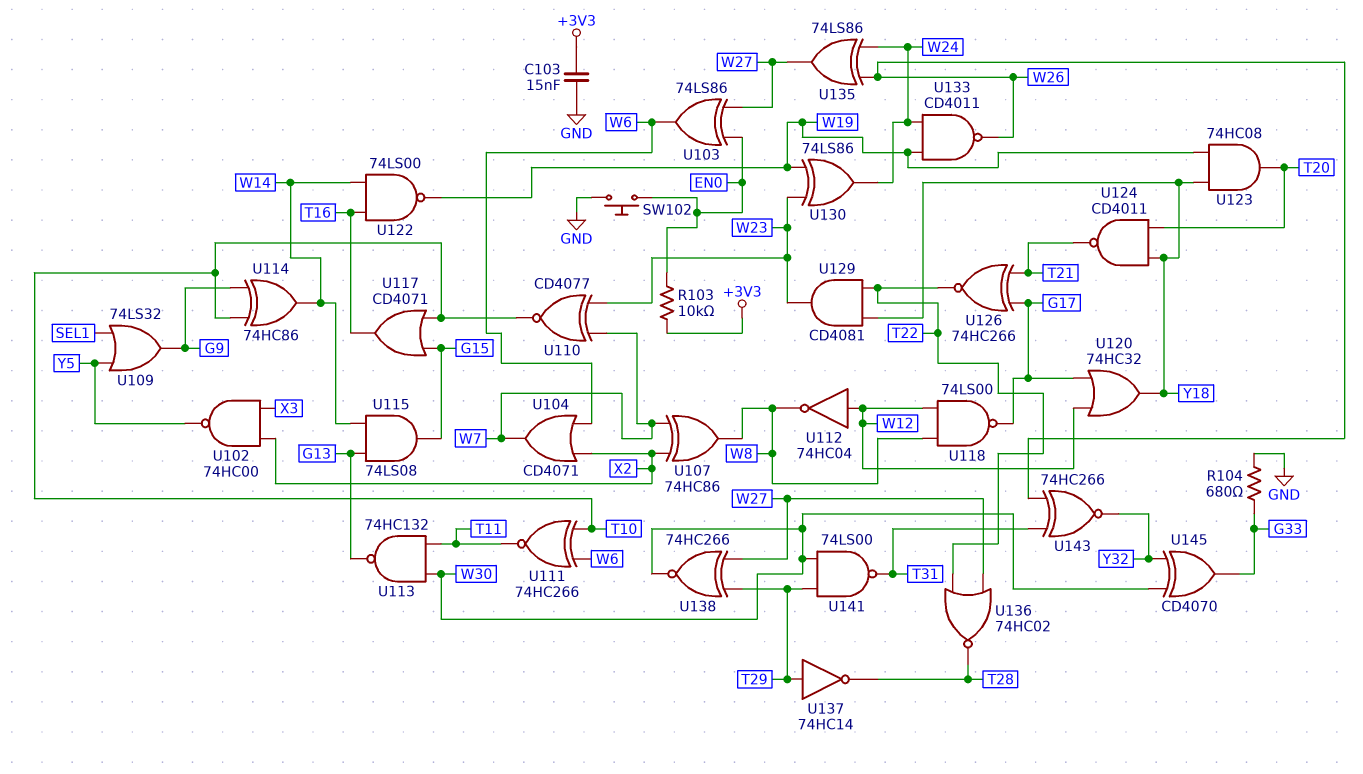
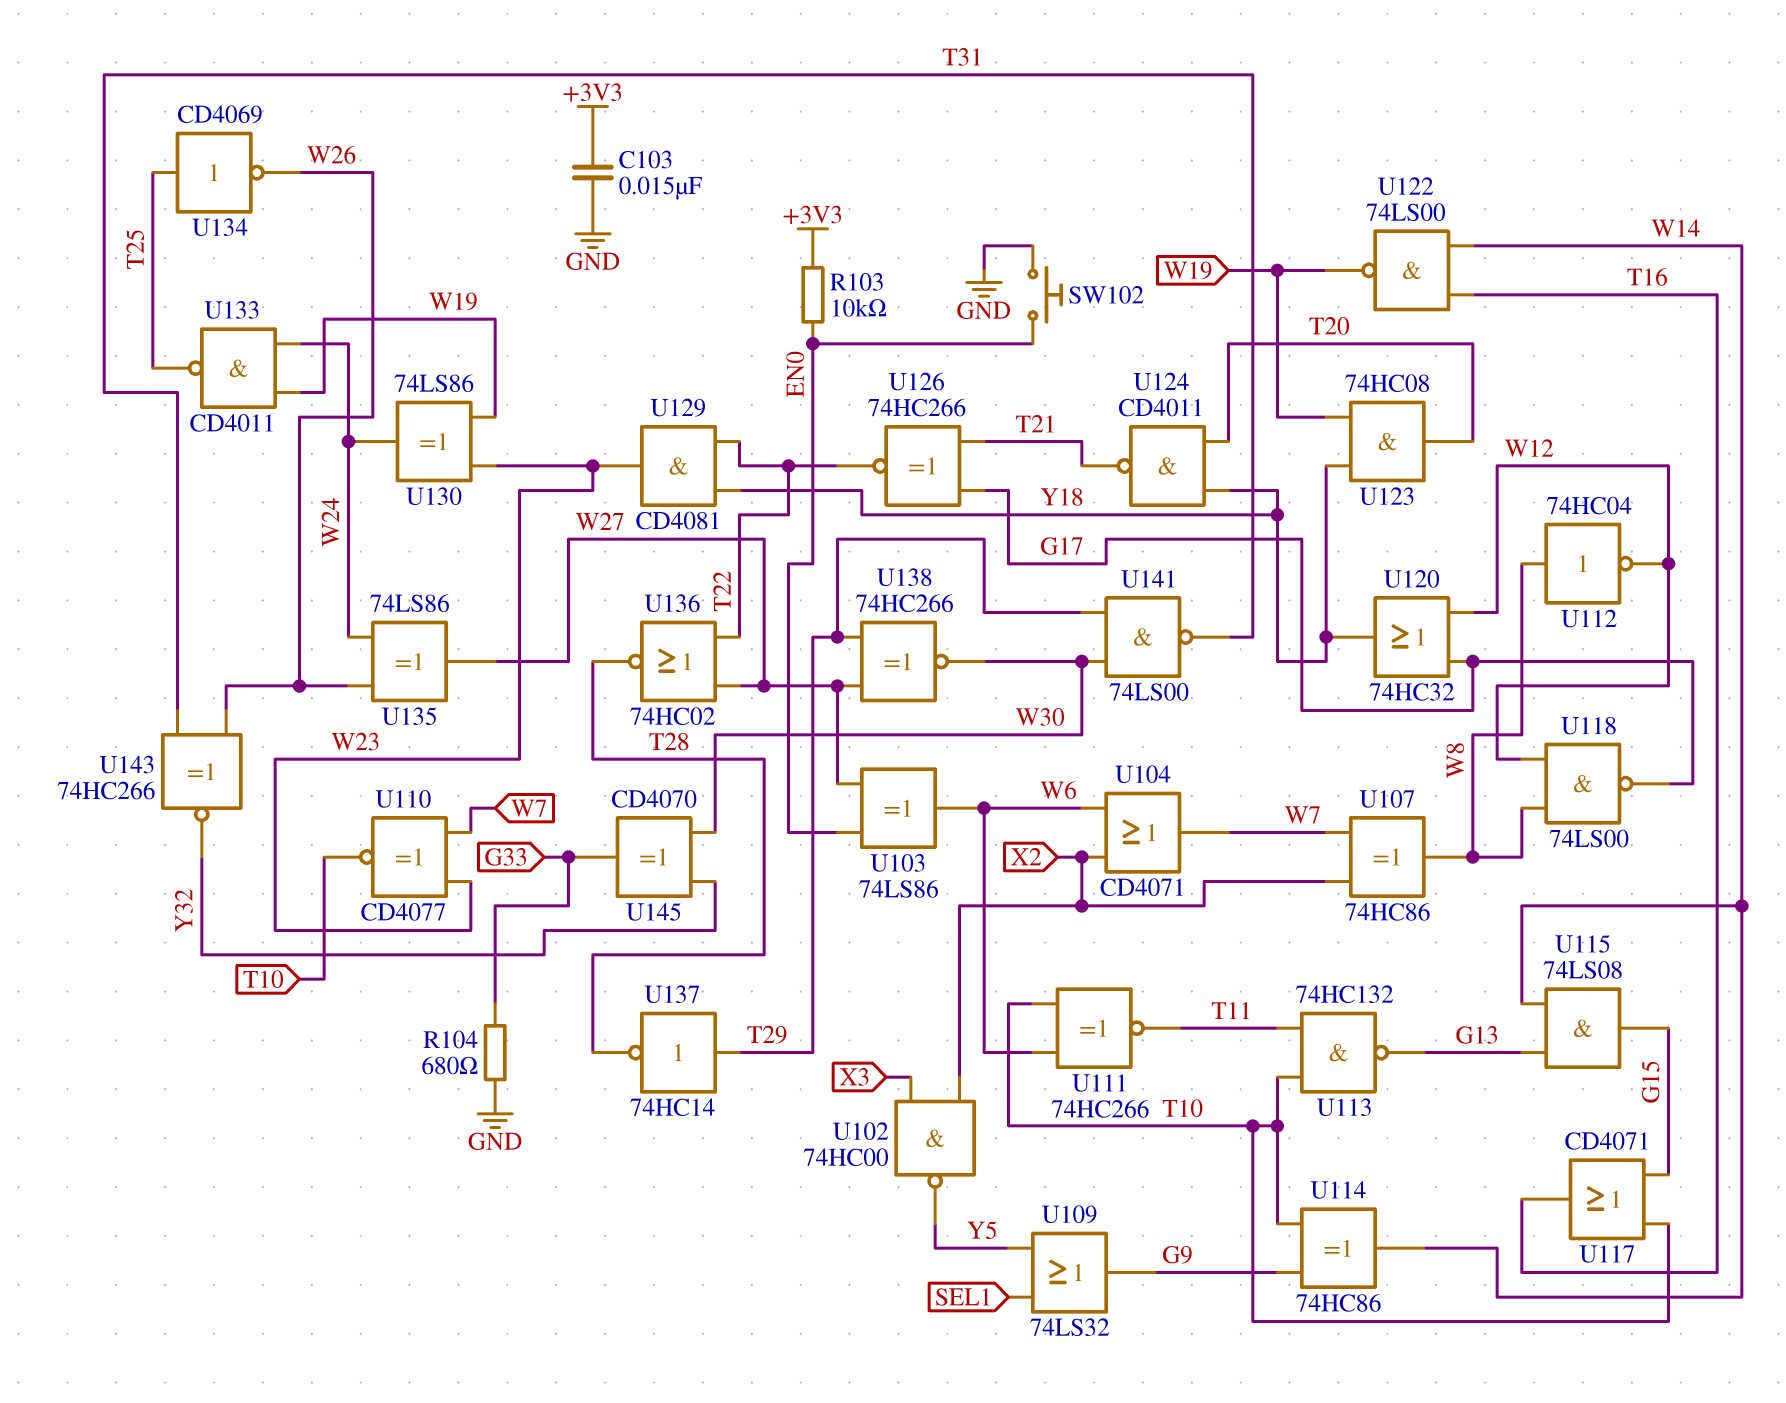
U112: NOT 74HC04 (in W12, out W8) -> NOT 74HC04 (in W8, out W12)
U113: NAND 74HC132 (in T11, in W30, out G13) -> NAND 74HC132 (in T10, in T11, out G13)
U133: NAND CD4011 (in W19, in W24, out W26) -> NAND CD4011 (in W19, in W24, out T25)
U134: none -> NOT CD4069 (in T25, out W26)

